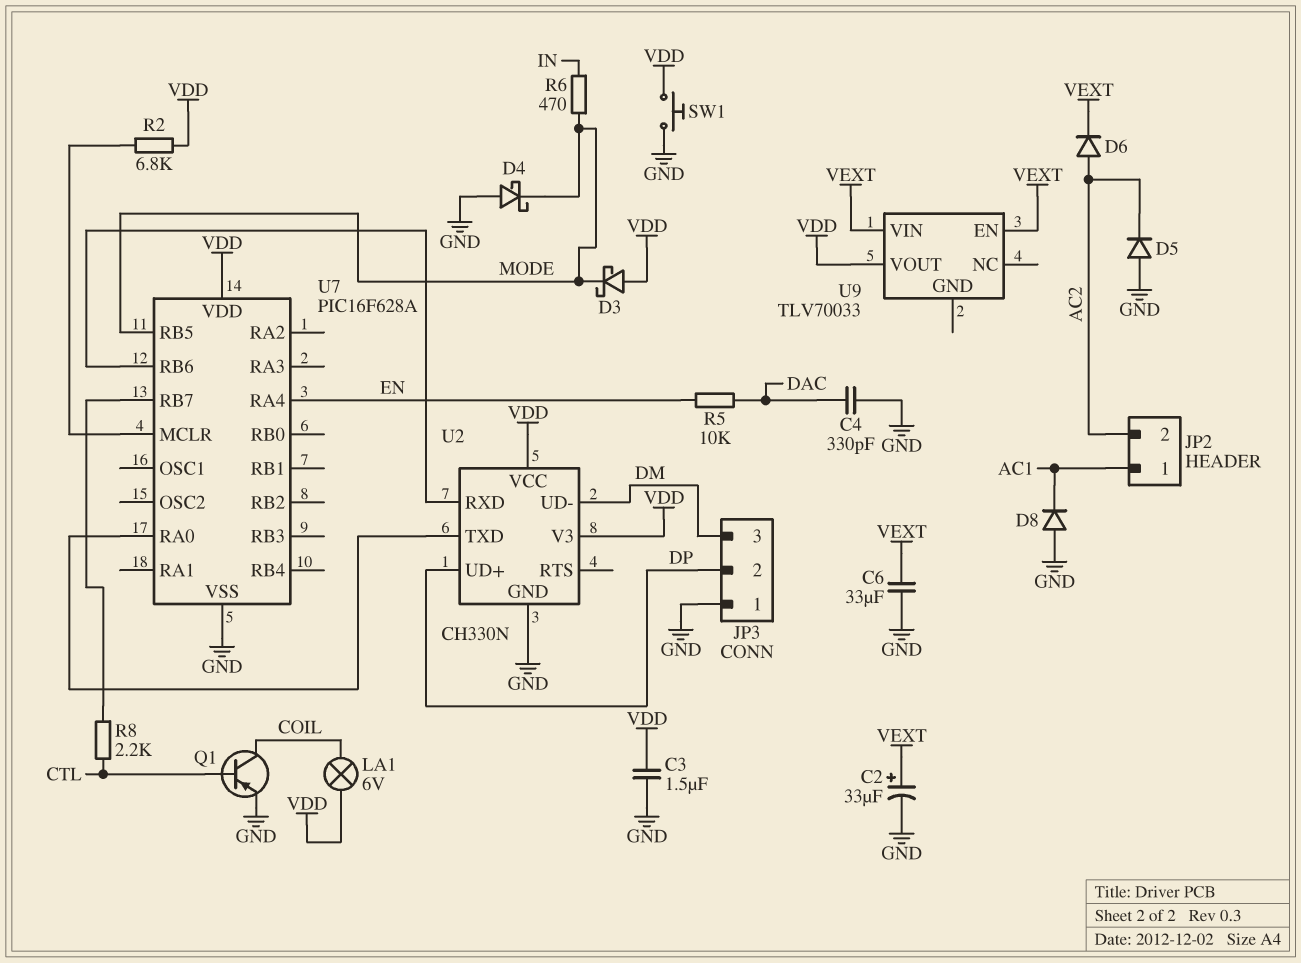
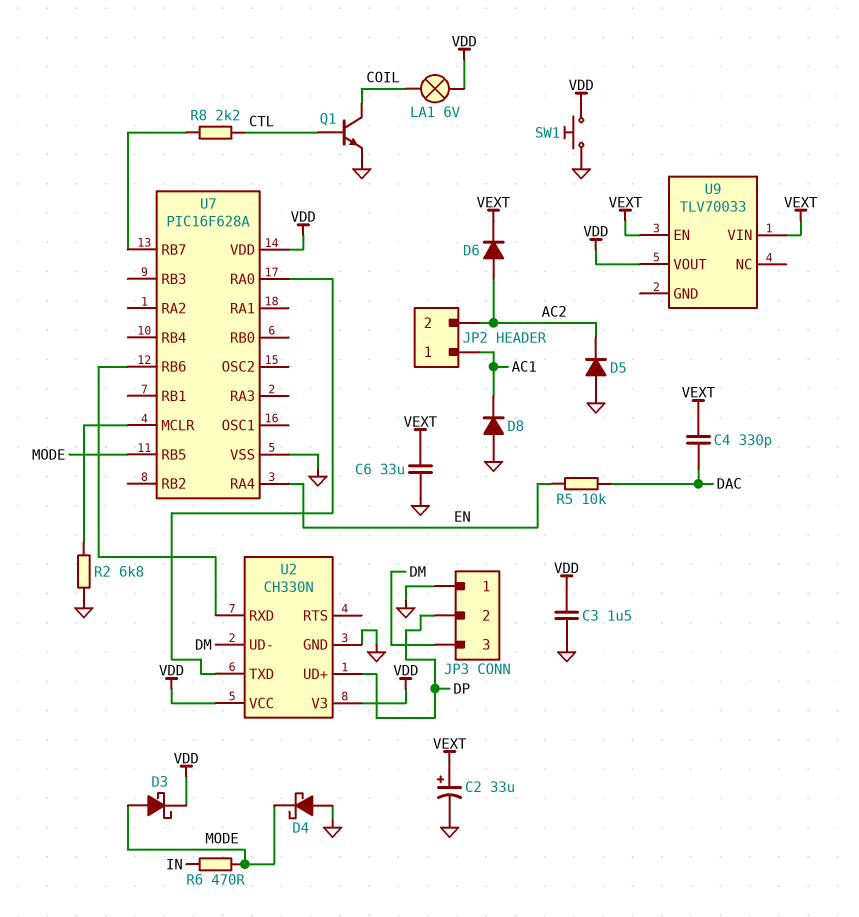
C4: 330pF (DAC, GND) -> 330pF (DAC, VEXT)
D3: schottky (A VDD, K MODE) -> schottky (A MODE, K VDD)
Q1: PNP (B CTL, C COIL, E GND) -> NPN (B CTL, C COIL, E GND)
R2: 6.8k (U7/MCLR, VDD) -> 6.8k (GND, U7/MCLR)

